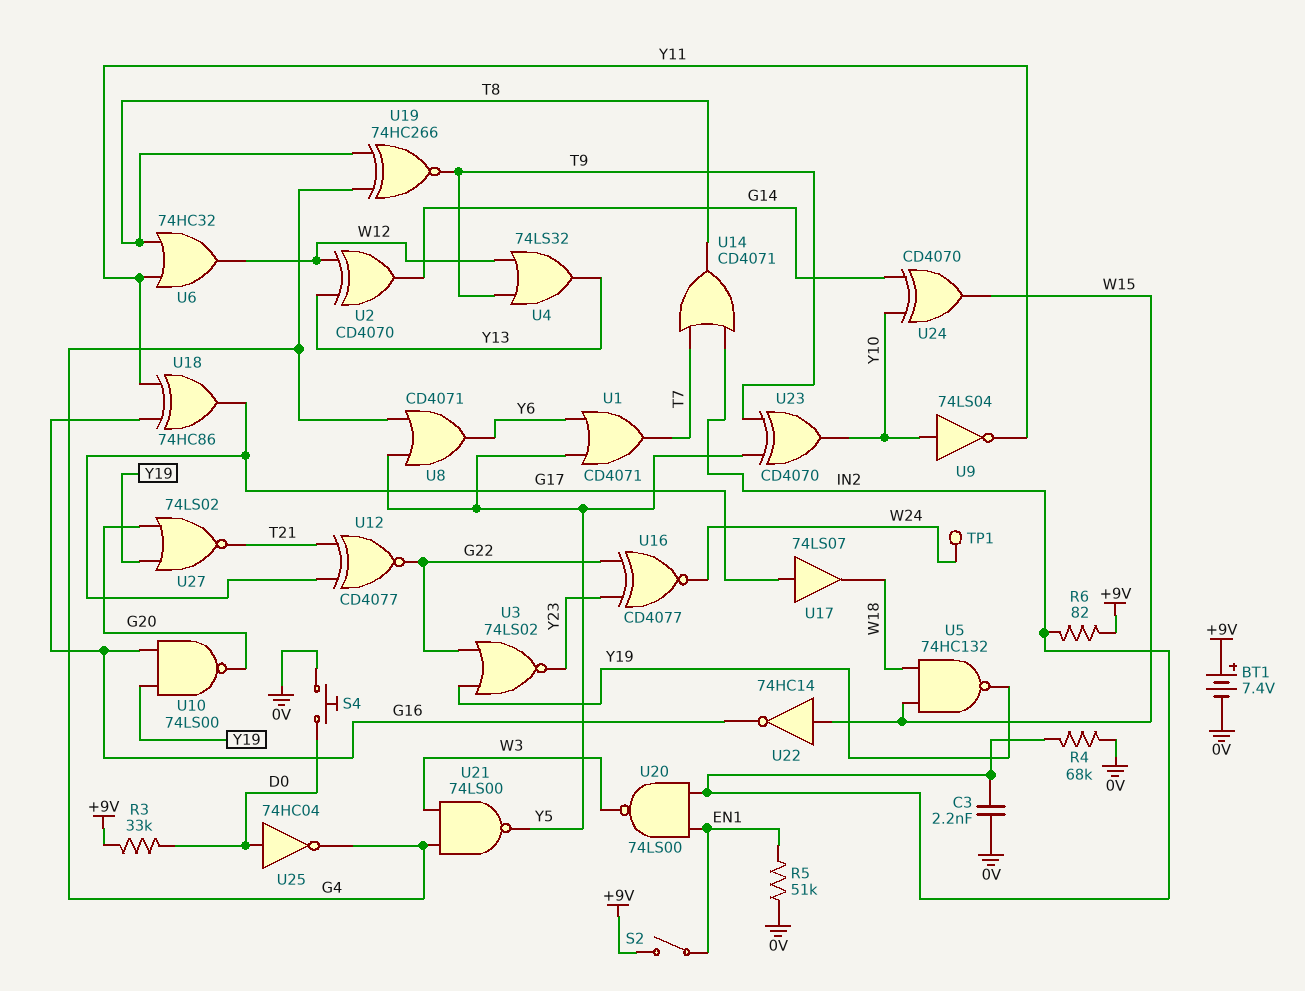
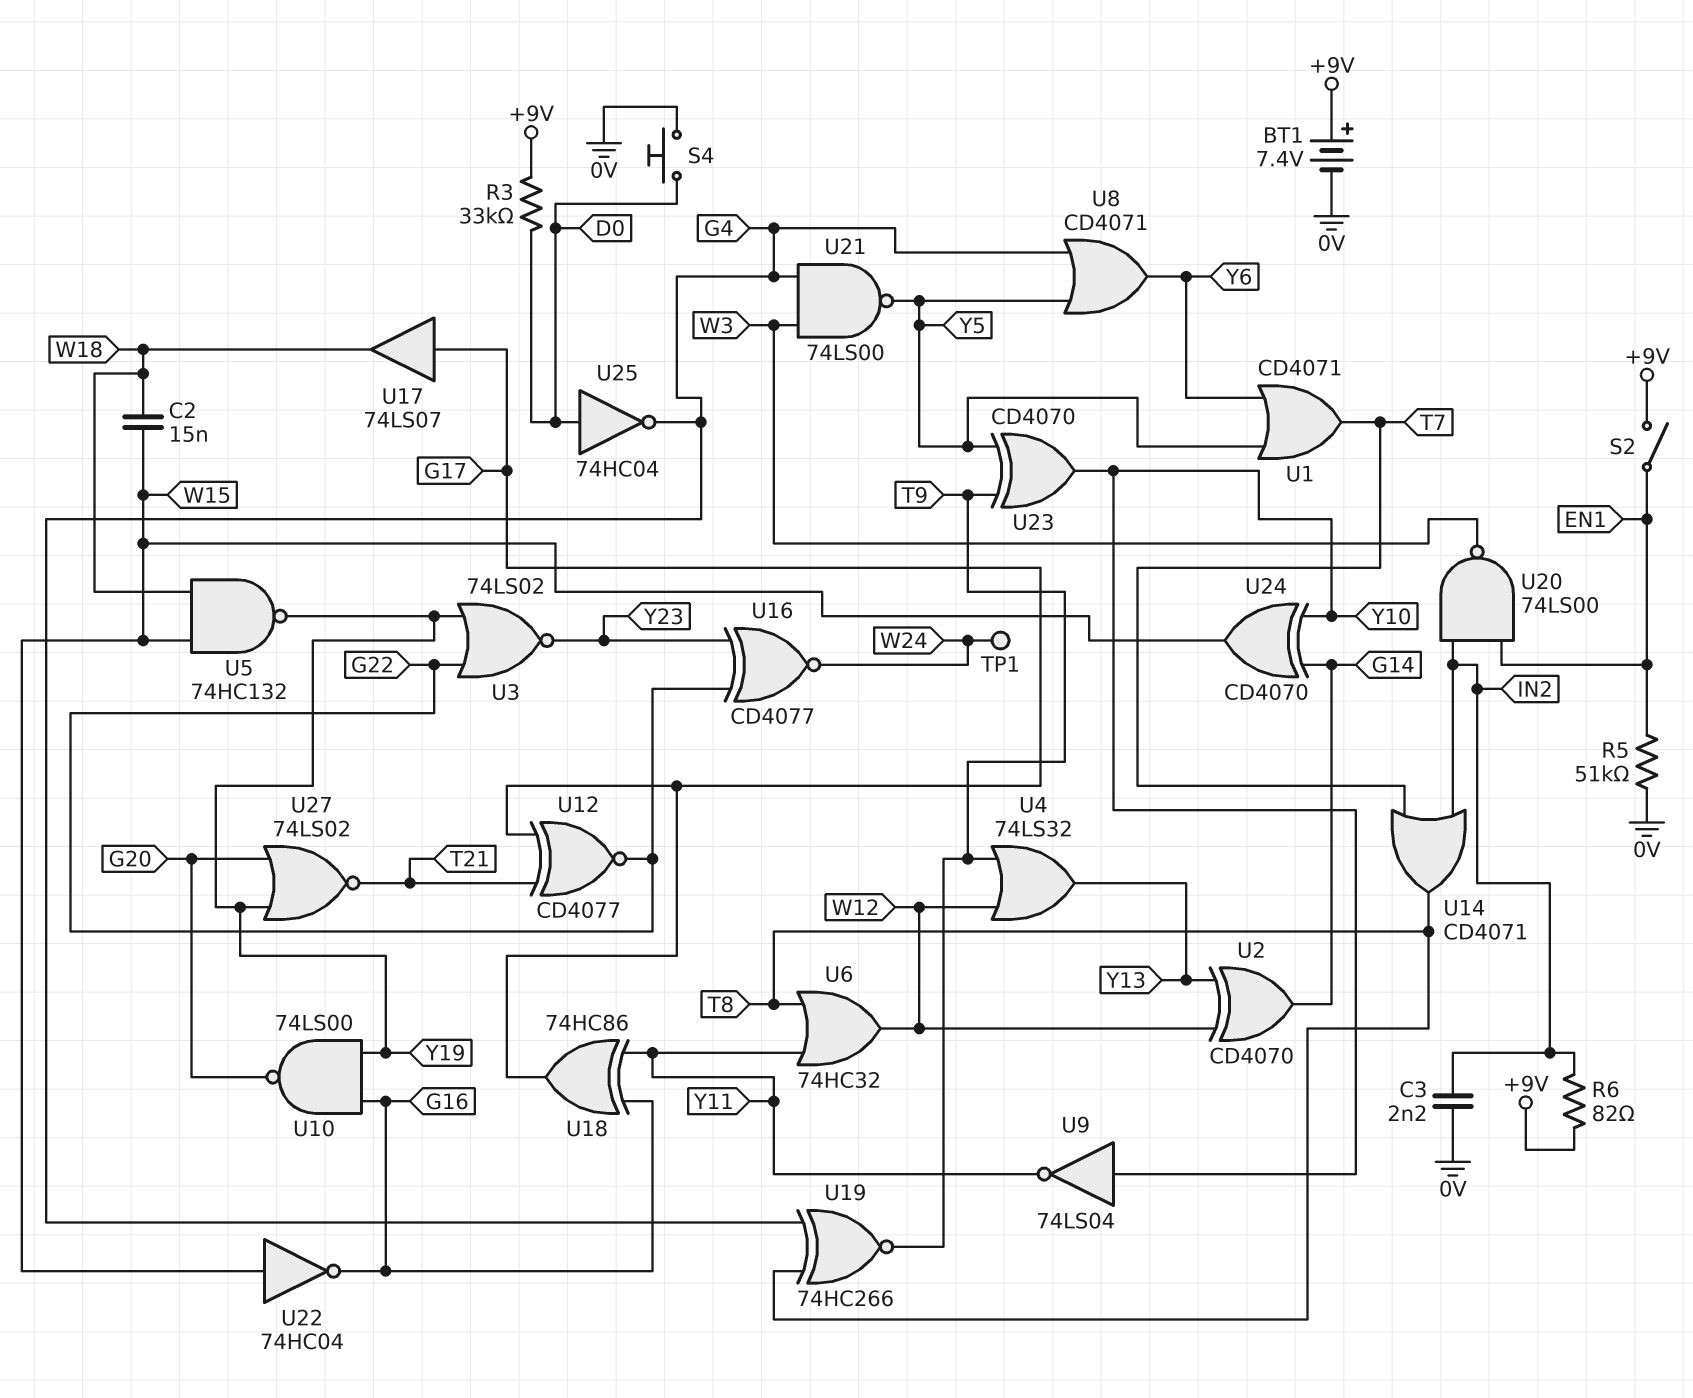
C2: none -> 15nF (W15, W18)
R4: 68k (0V, IN2) -> none
U22: NOT 74HC14 (in W15, out G16) -> NOT 74HC04 (in W15, out G16)

